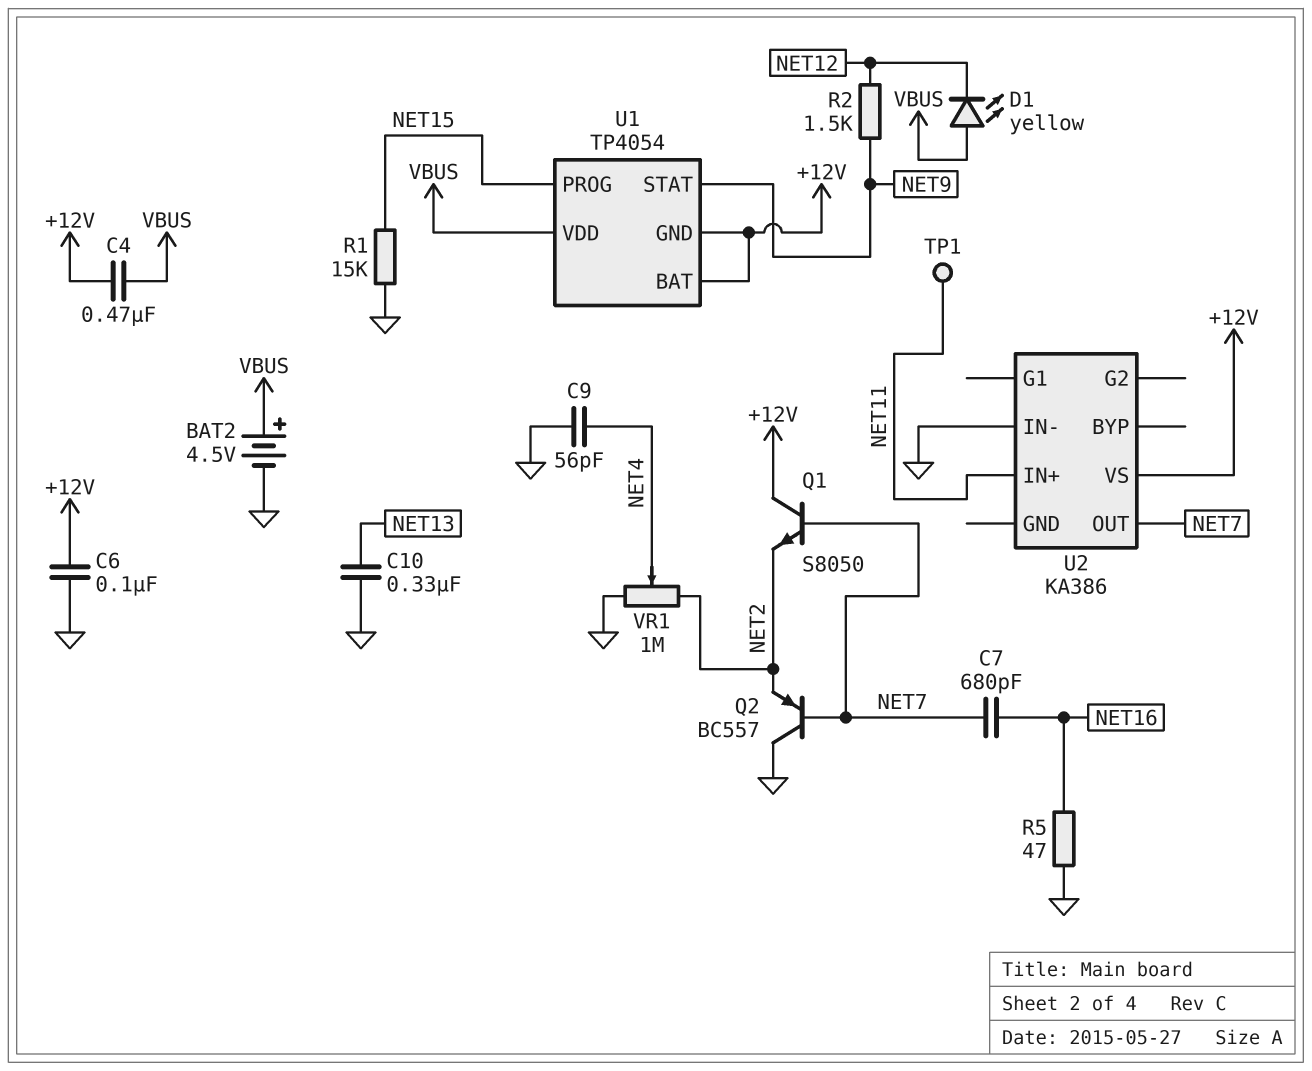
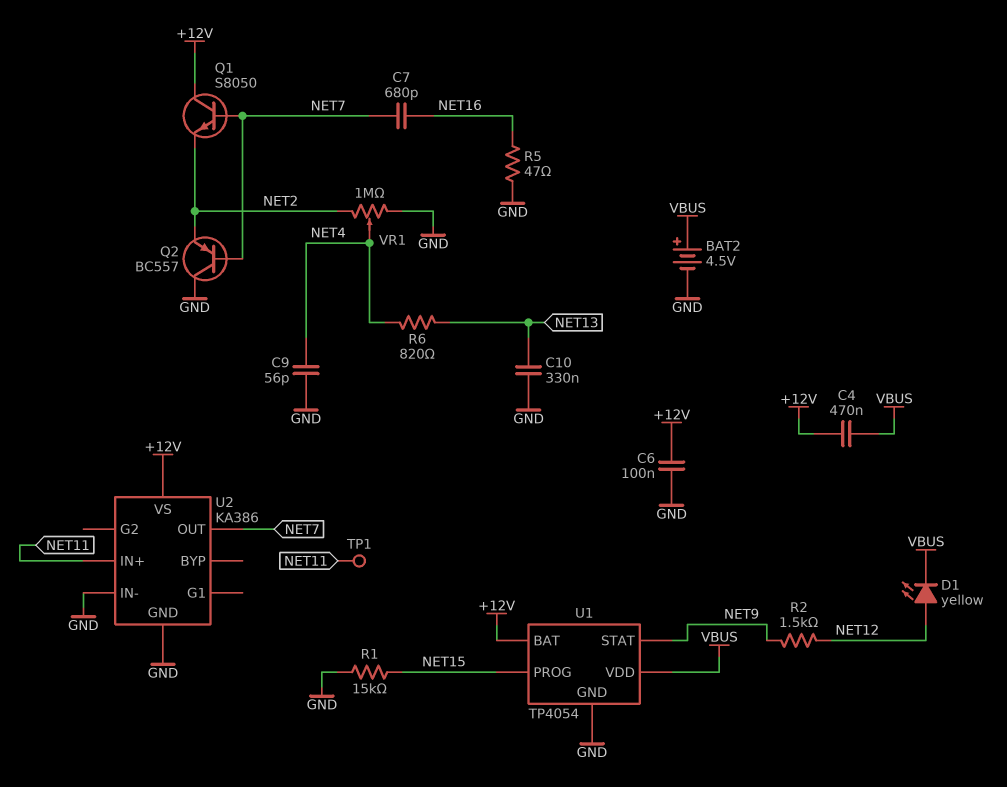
D1: LED yellow (A VBUS, K NET12) -> LED yellow (A NET12, K VBUS)
R6: none -> 820 (NET4, NET13)
U1 pin GND: +12V -> GND
U2 pin GND: none -> GND

